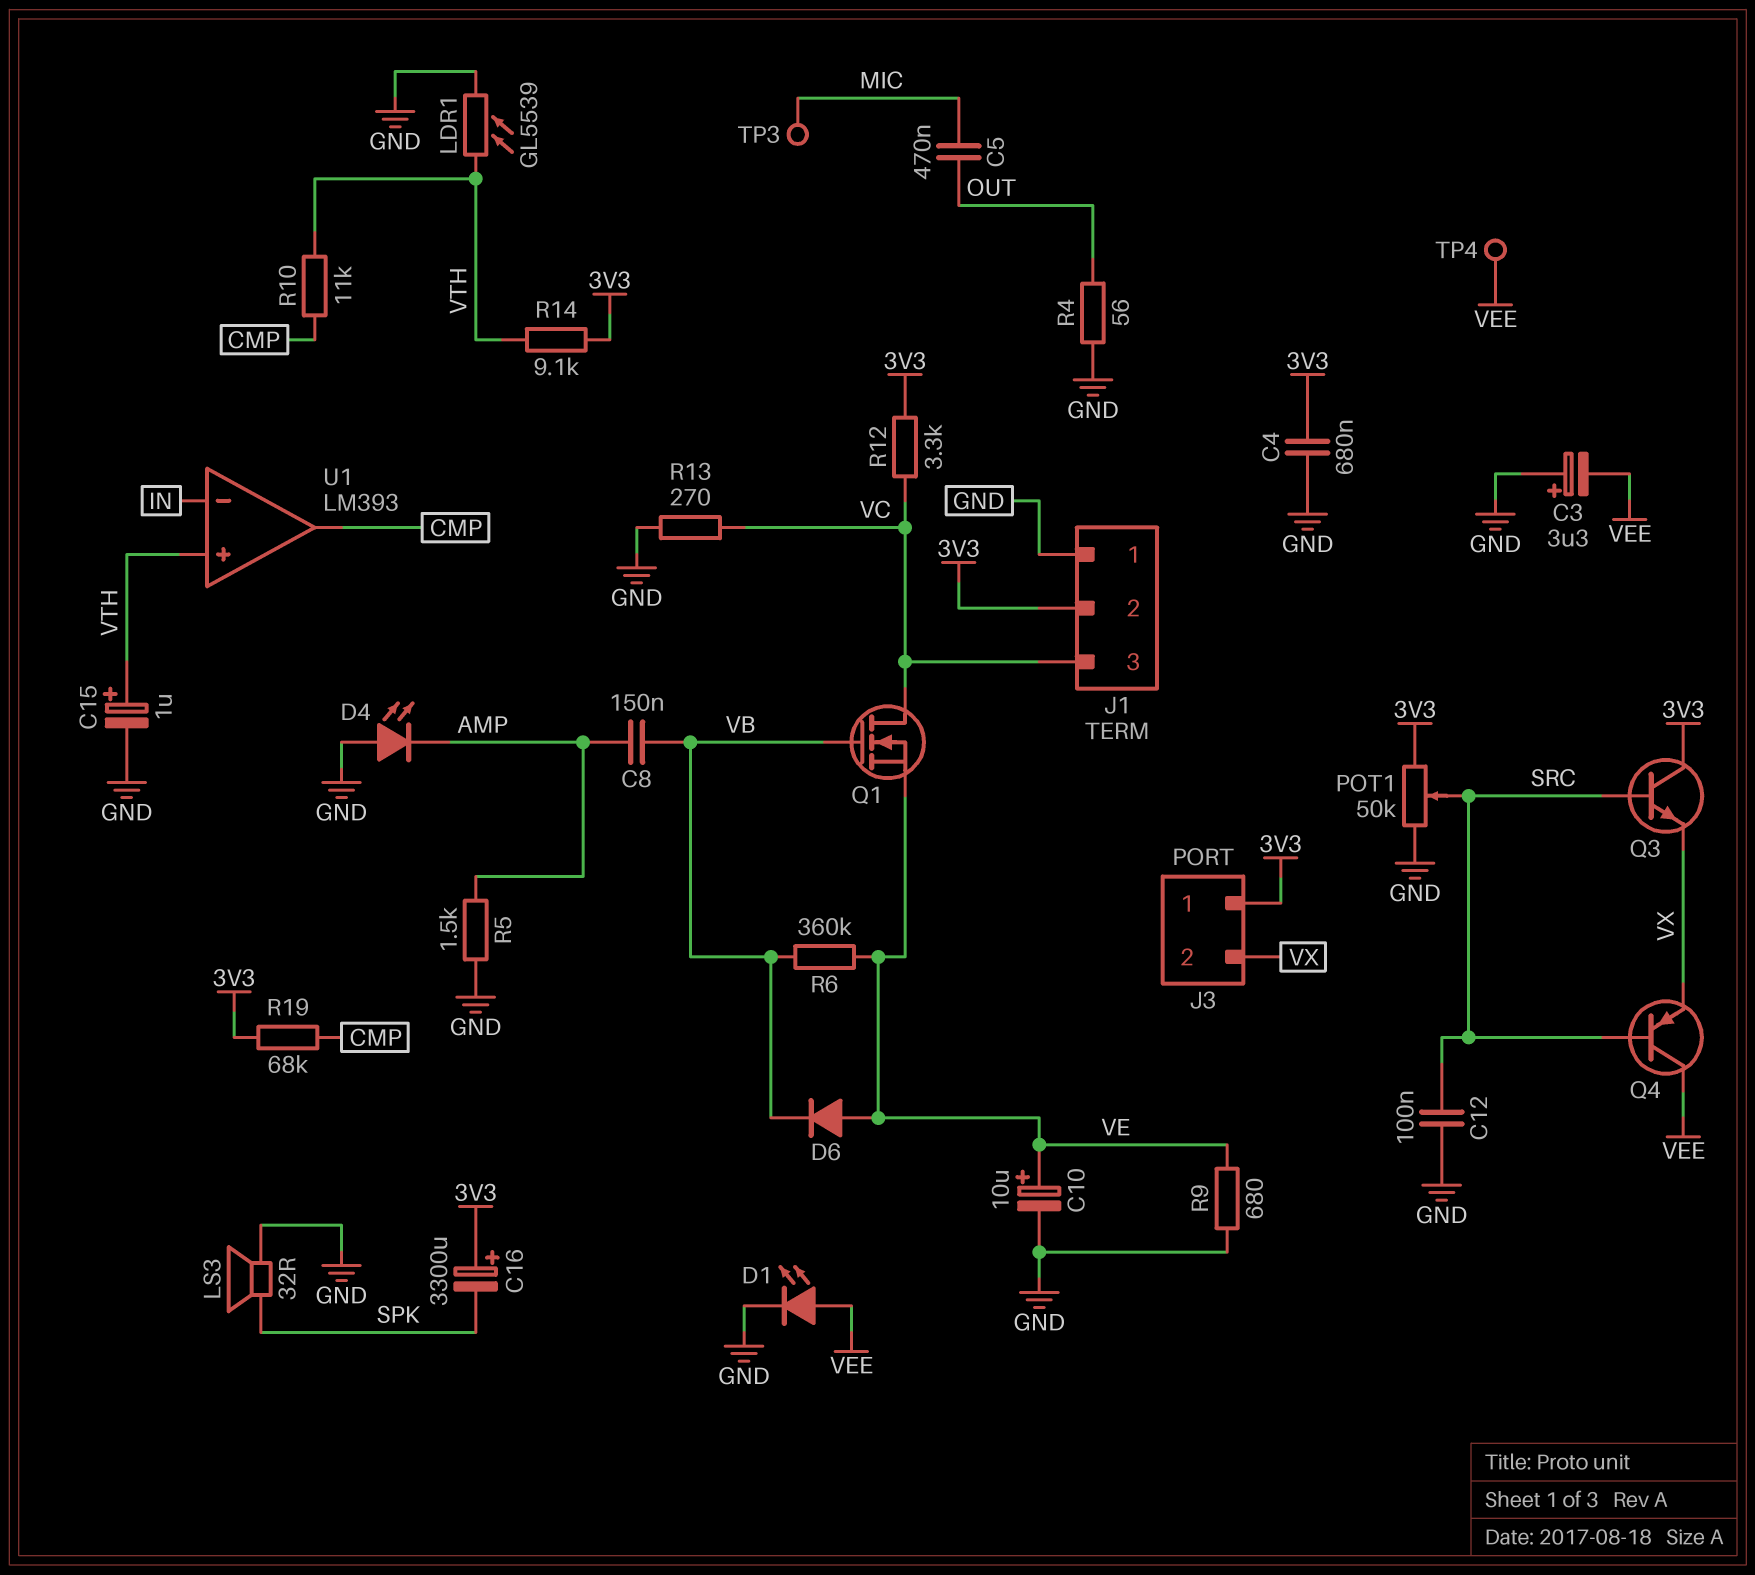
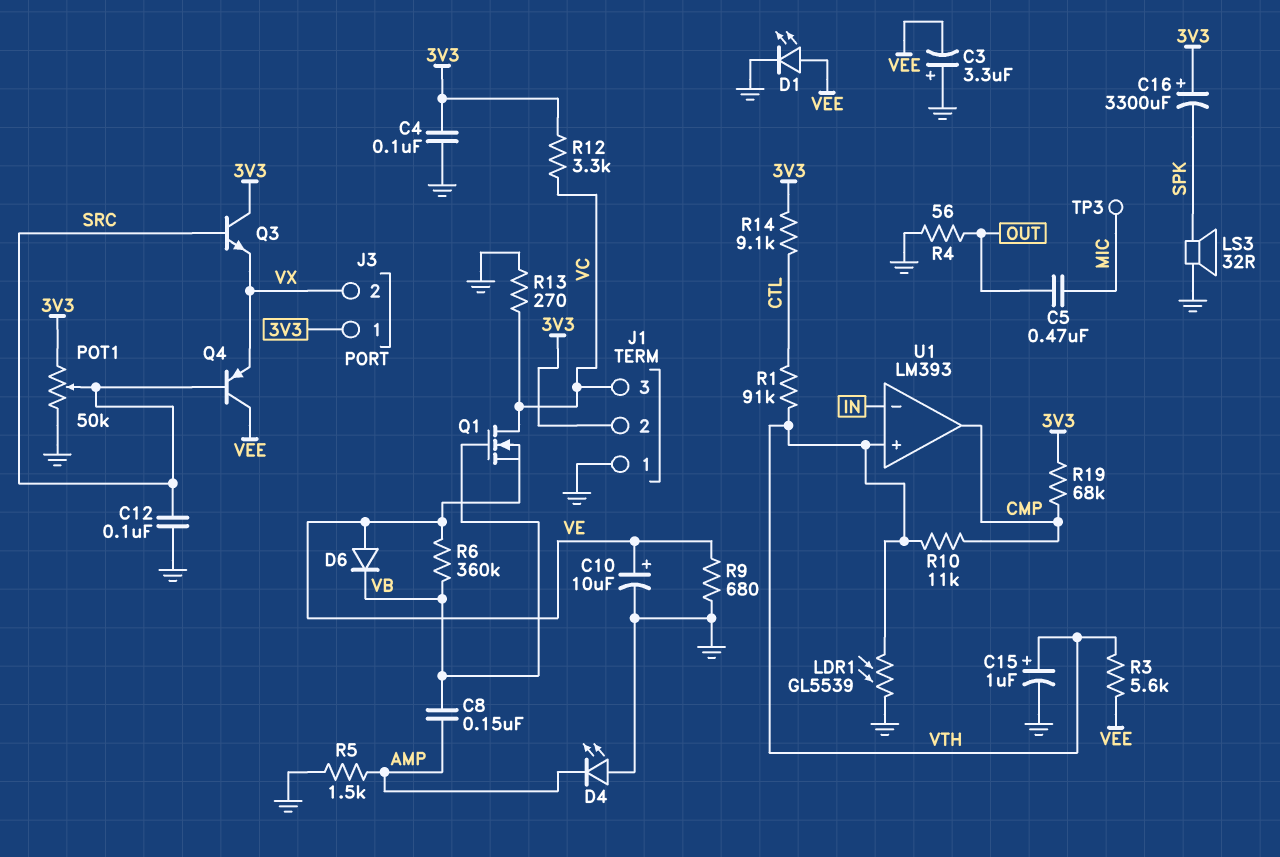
C4: 680nF (3V3, GND) -> 100nF (3V3, GND)
R1: none -> 91k (CTL, VTH)
R3: none -> 5.6k (VEE, VTH)
R14: 9.1k (3V3, VTH) -> 9.1k (3V3, CTL)
TP4: test point (VEE) -> none

